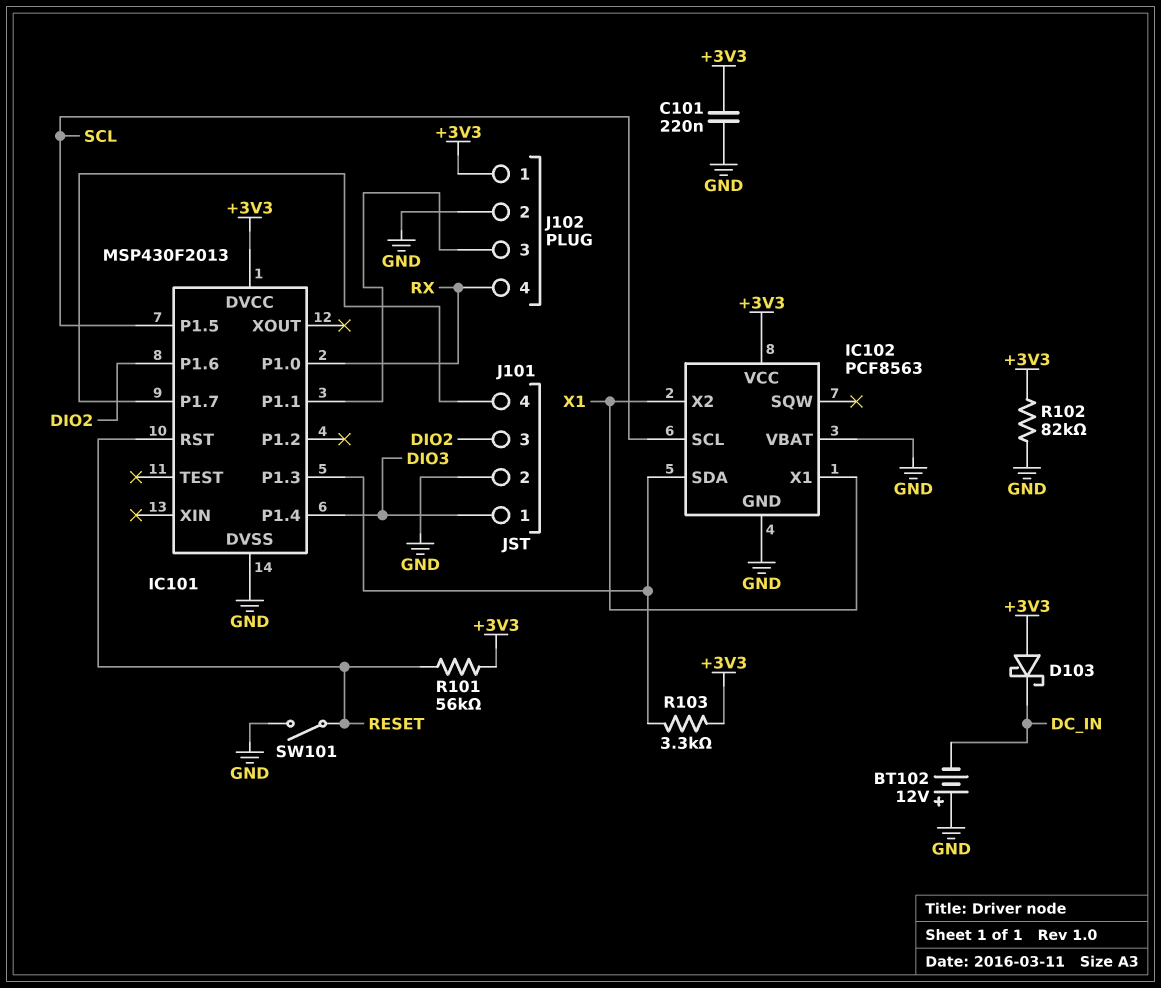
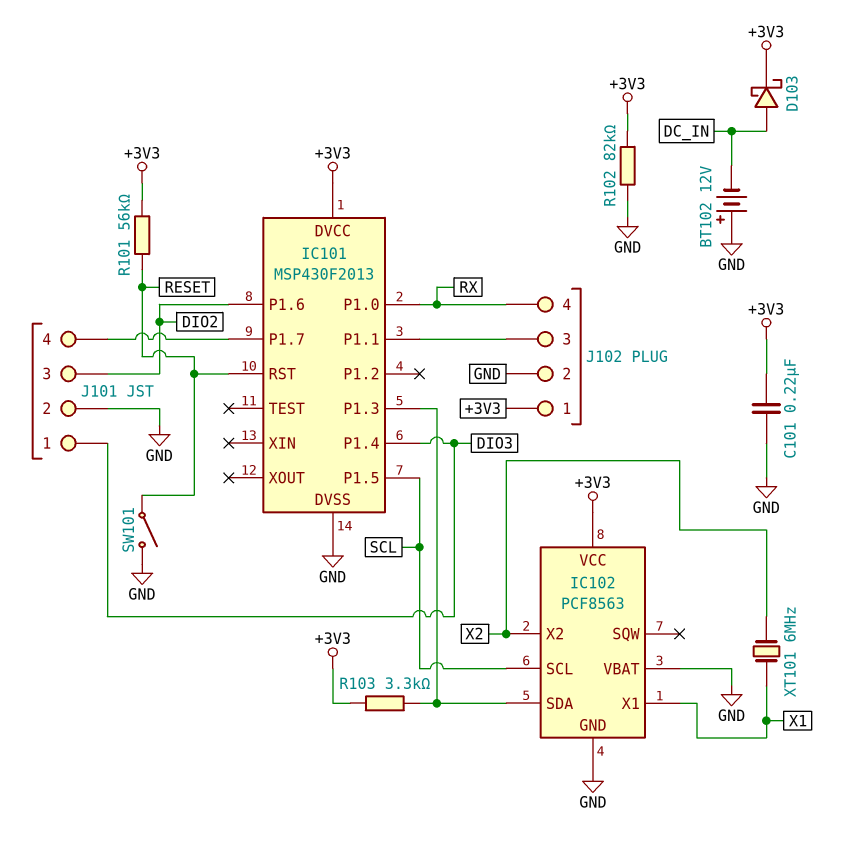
D103: schottky (A +3V3, K DC_IN) -> schottky (A DC_IN, K +3V3)
IC102 pin X2: X1 -> X2
XT101: none -> 6MHz (X1, X2)

